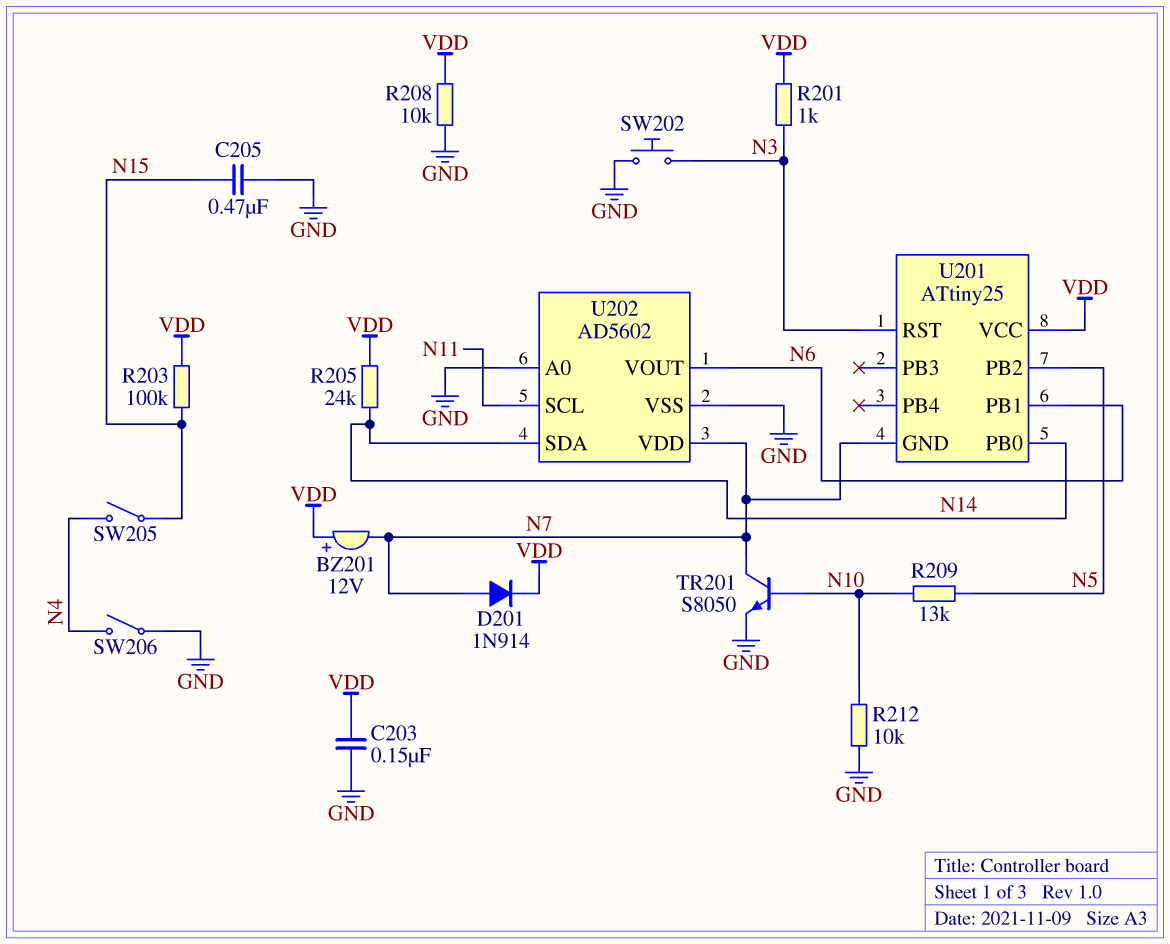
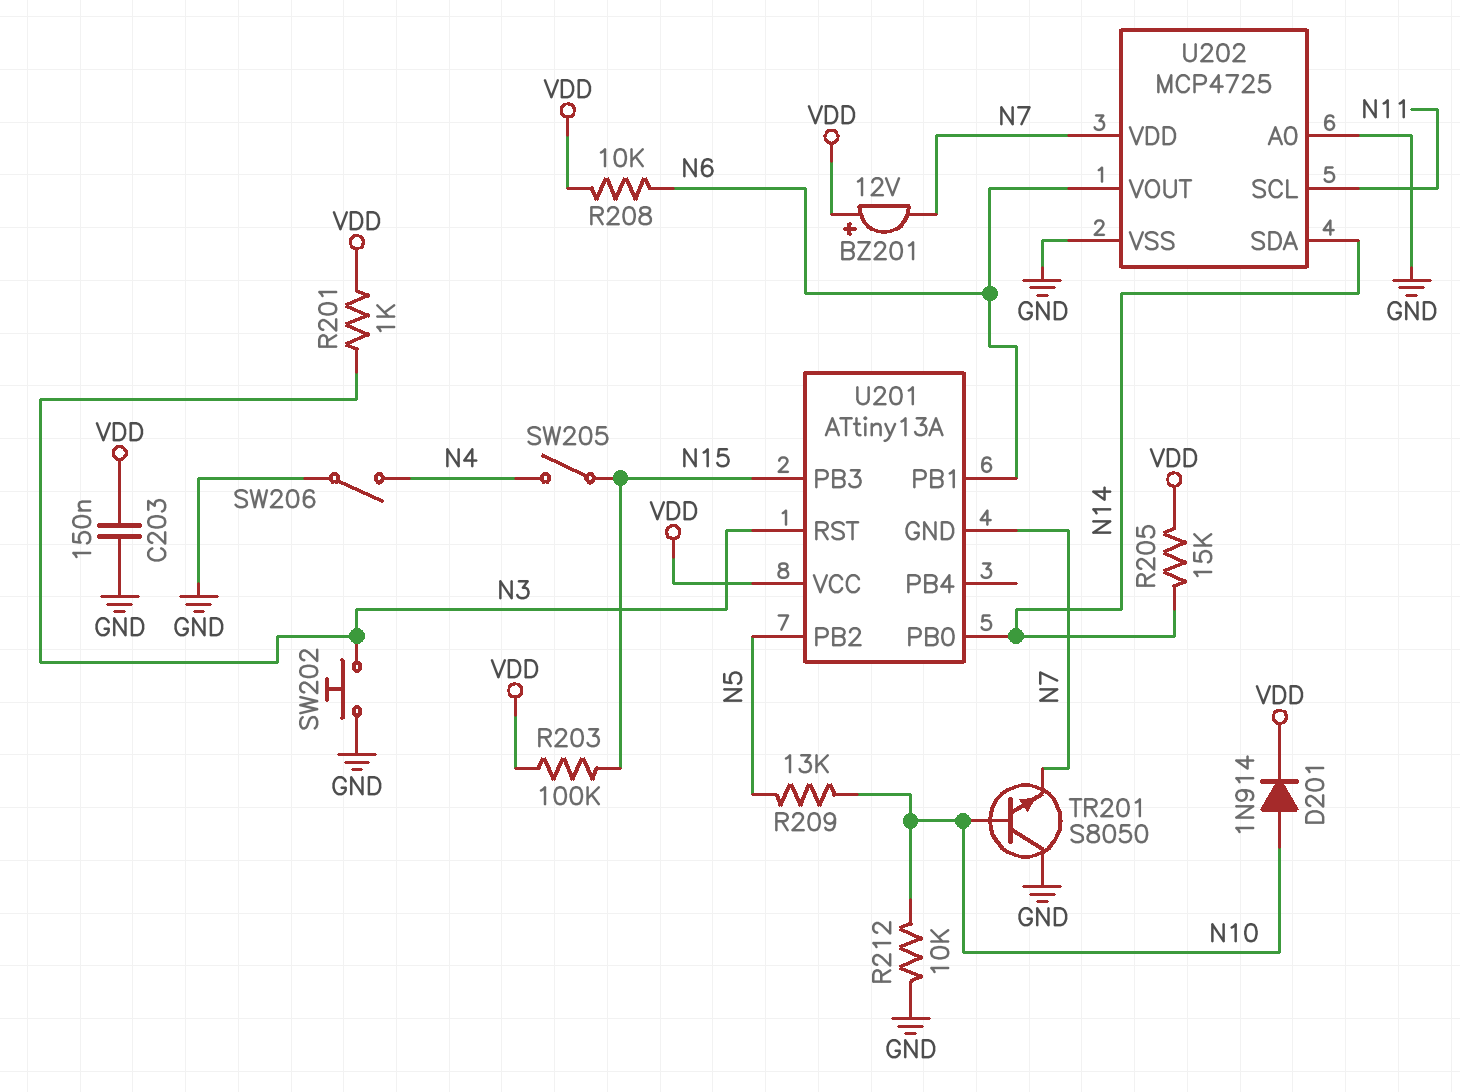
C205: 470nF (GND, N15) -> none
D201: diode 1N914 (A N7, K VDD) -> diode 1N914 (A N10, K VDD)
R205: 24k (N14, VDD) -> 15k (N14, VDD)
R208: 10k (GND, VDD) -> 10k (N6, VDD)
TR201: NPN S8050 (B N10, C N7, E GND) -> NPN S8050 (B N10, C GND, E N7)
U201: ATtiny25 -> ATtiny13A
U201 pin PB3: none -> N15
U202: AD5602 -> MCP4725

